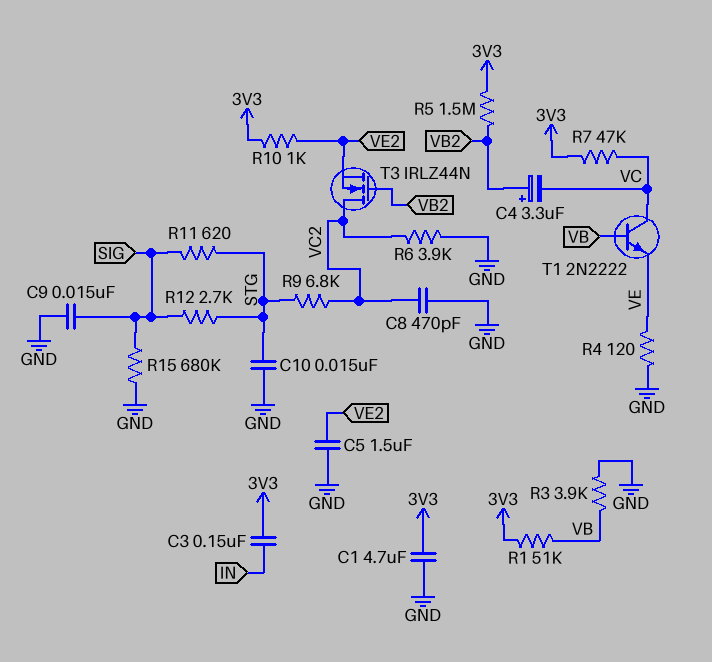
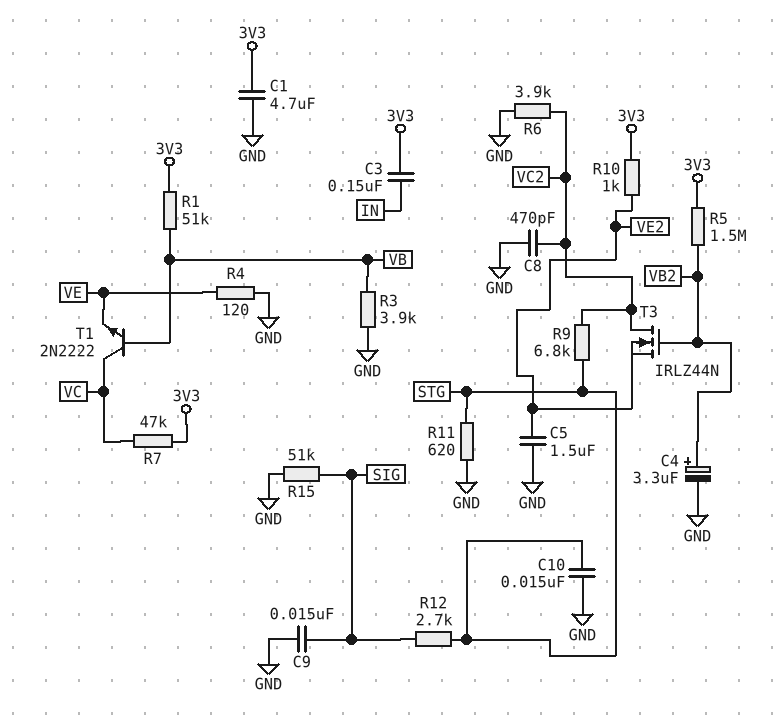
C4: 3.3uF (plus VB2, minus VC) -> 3.3uF (plus VB2, minus GND)
R11: 620 (SIG, STG) -> 620 (GND, STG)
R15: 680k (GND, SIG) -> 51k (GND, SIG)

